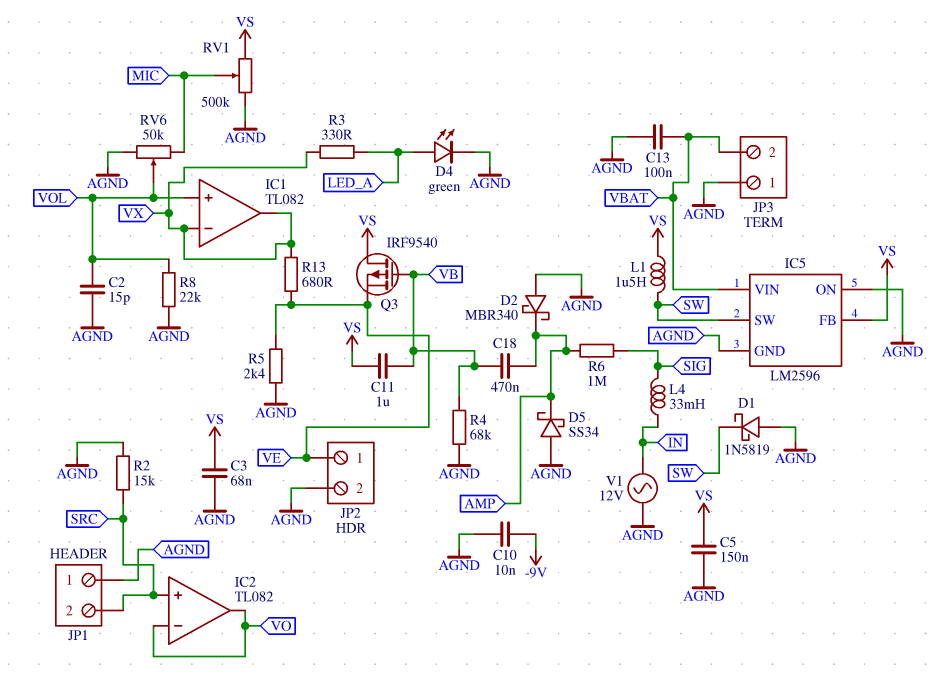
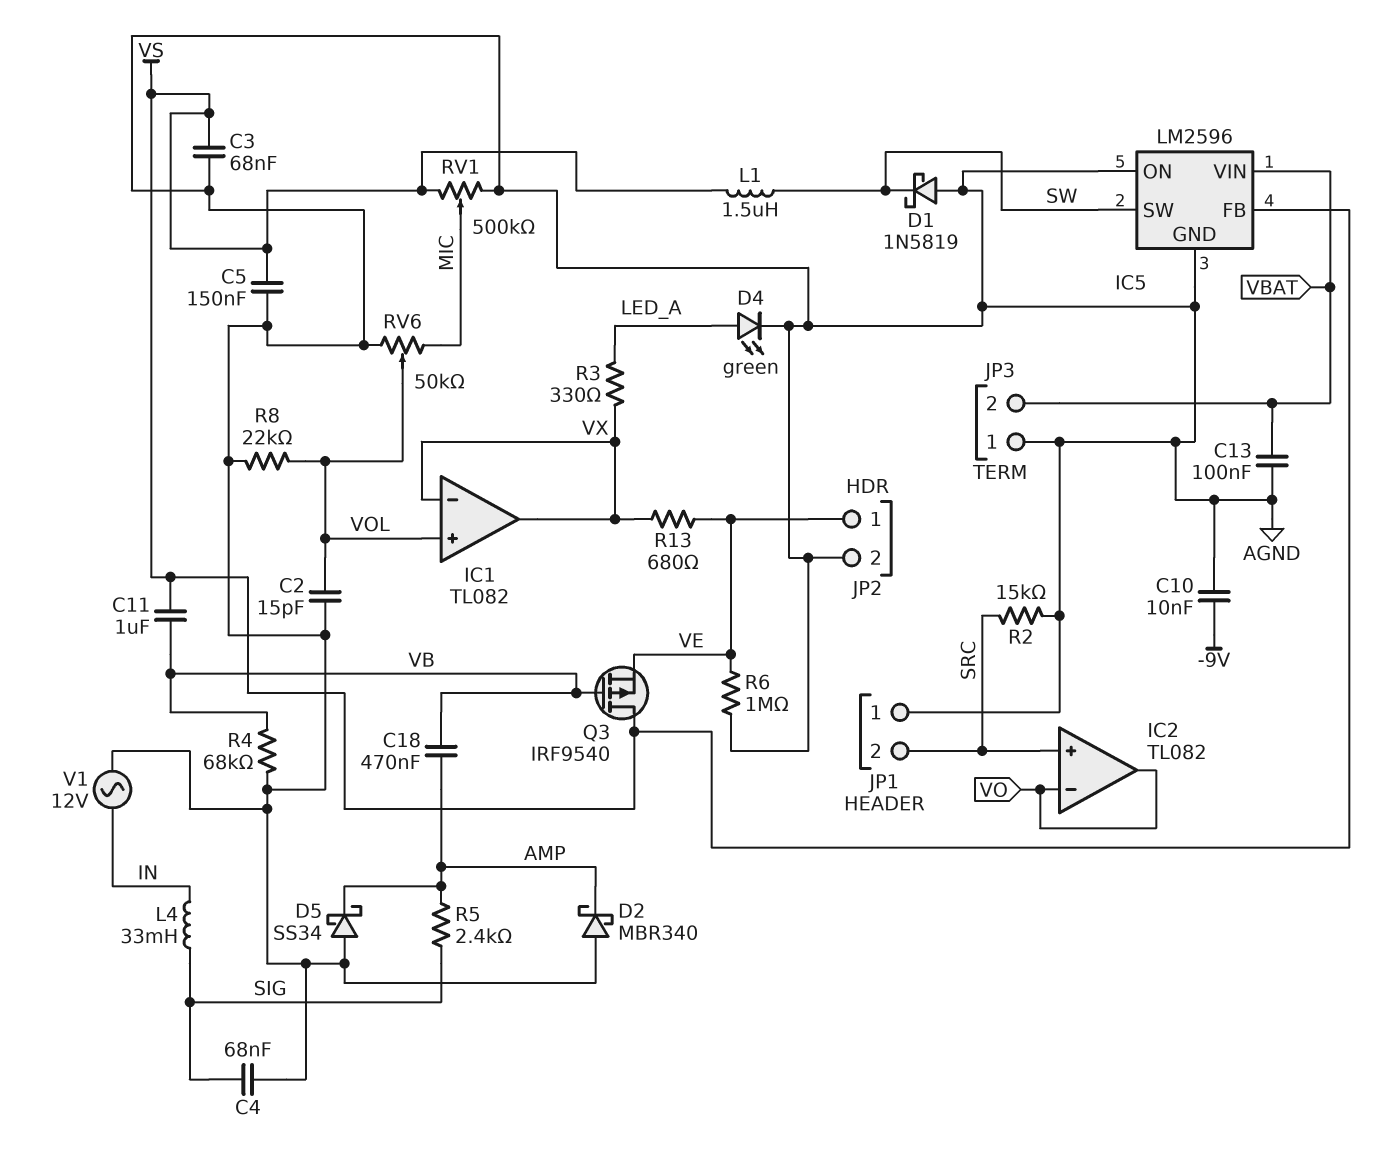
C4: none -> 68nF (AGND, SIG)
R5: 2.4k (AGND, VE) -> 2.4k (AMP, SIG)
R6: 1M (AMP, SIG) -> 1M (AGND, VE)

